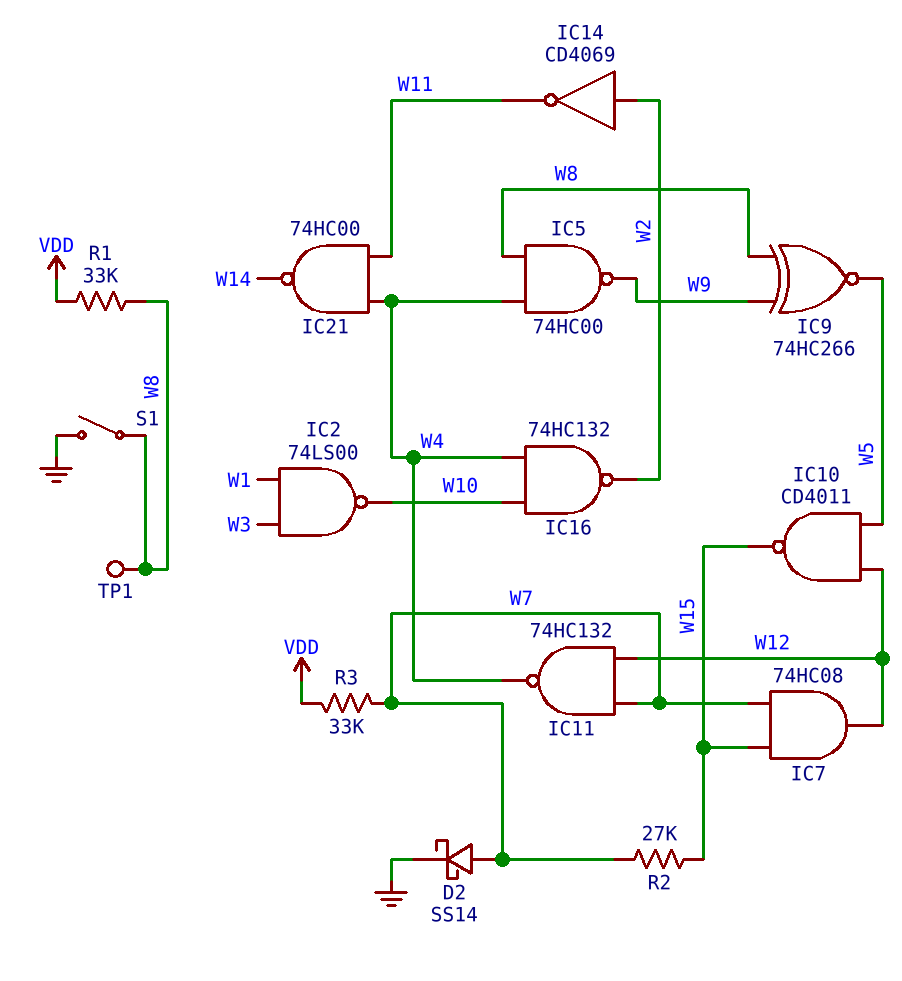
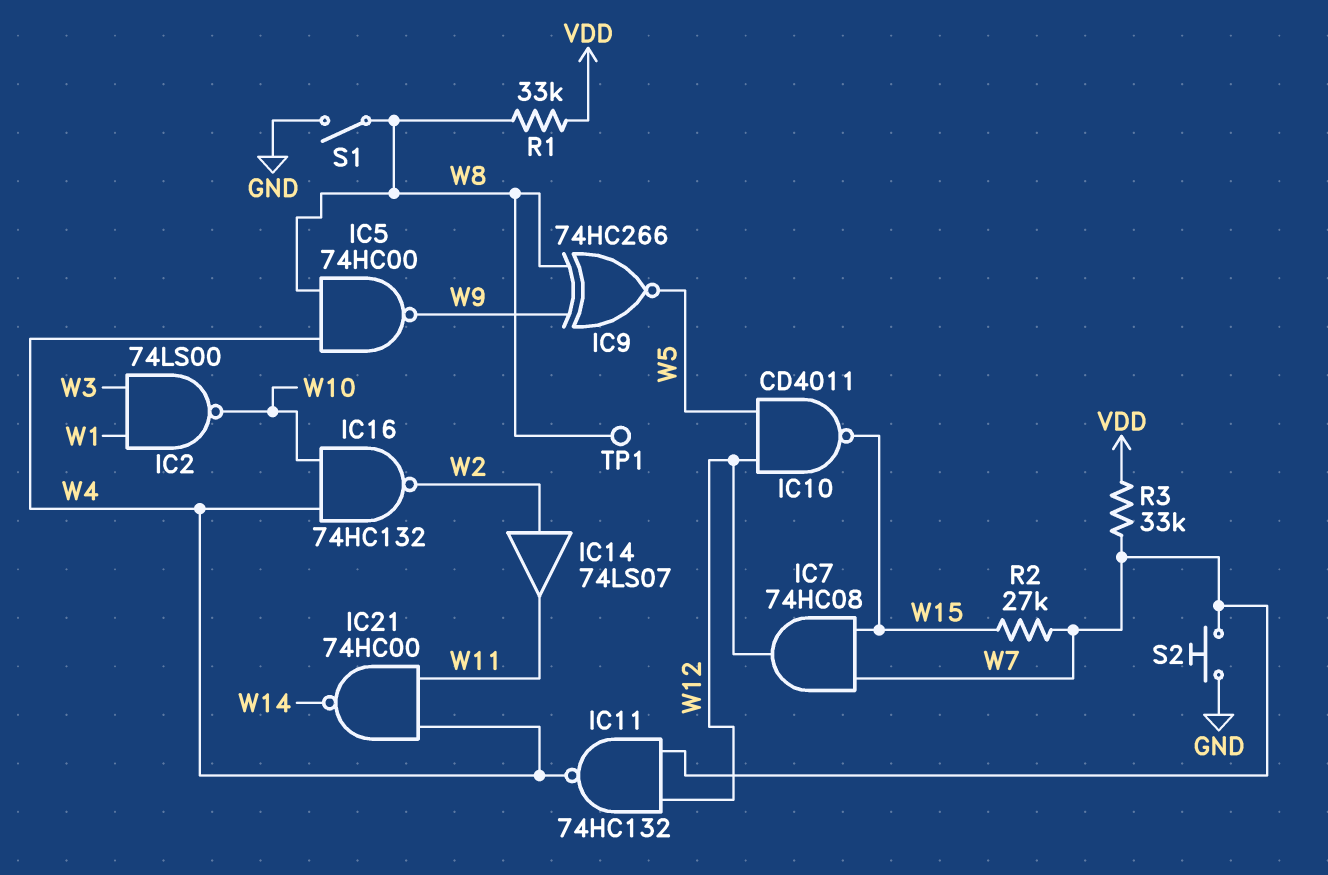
D2: schottky SS14 (A W7, K GND) -> none
IC14: NOT CD4069 (in W2, out W11) -> buffer 74LS07 (in W2, out W11)
S2: none -> button (GND, W7)

